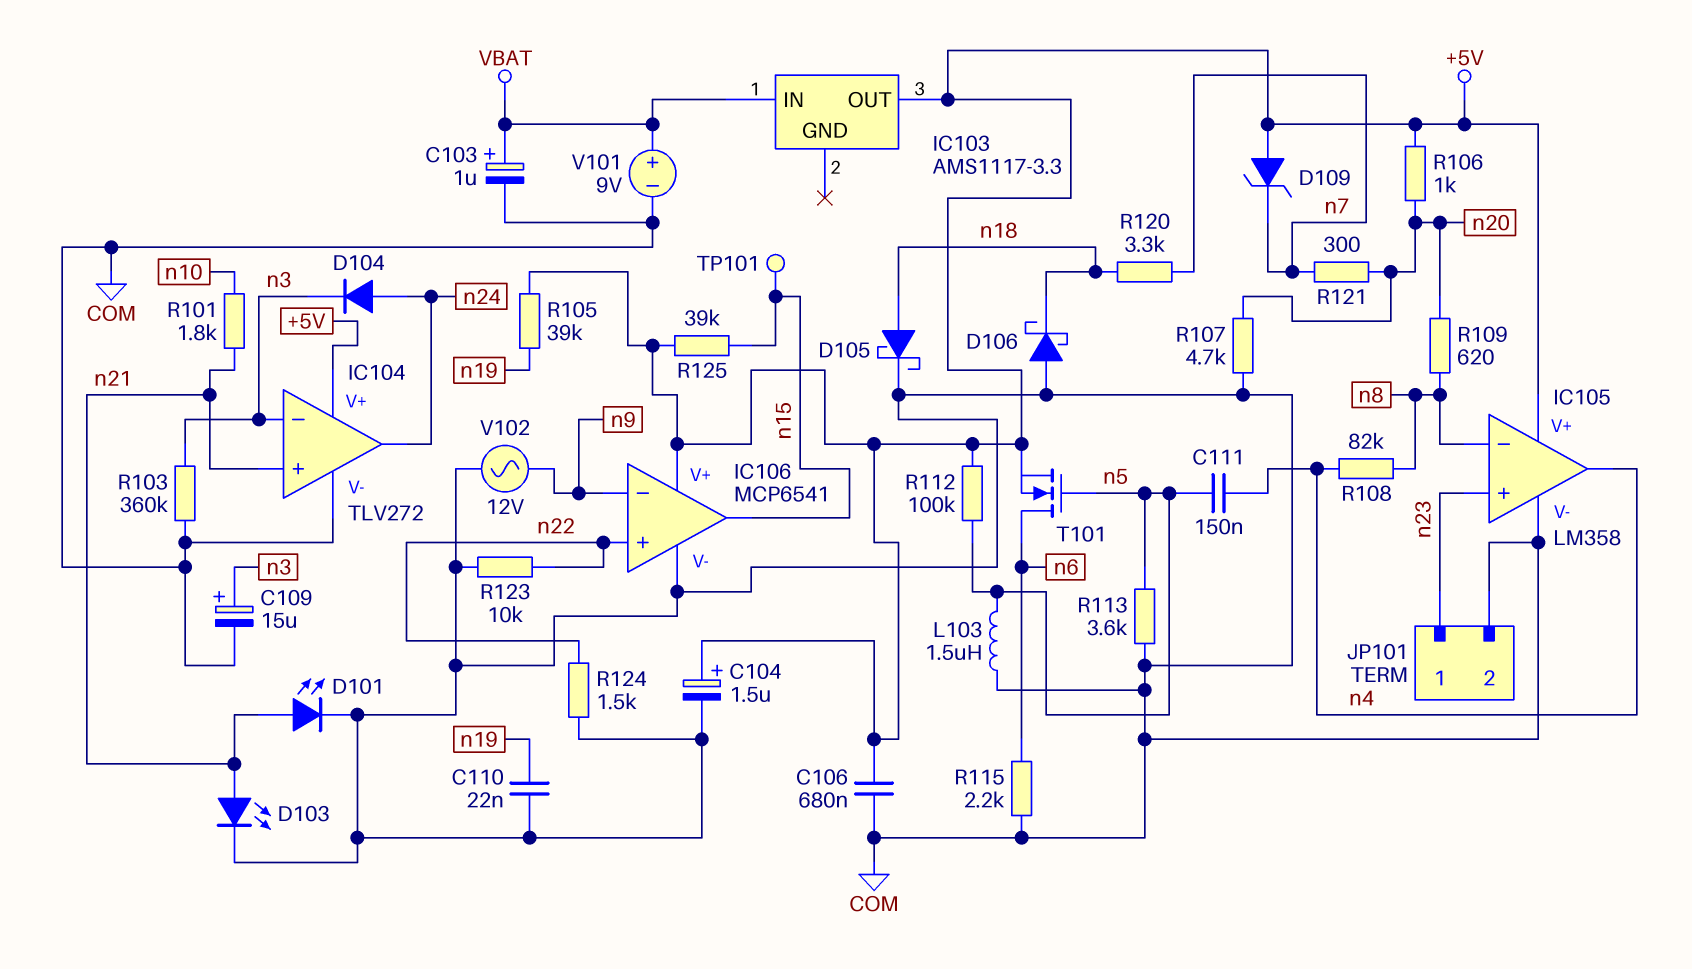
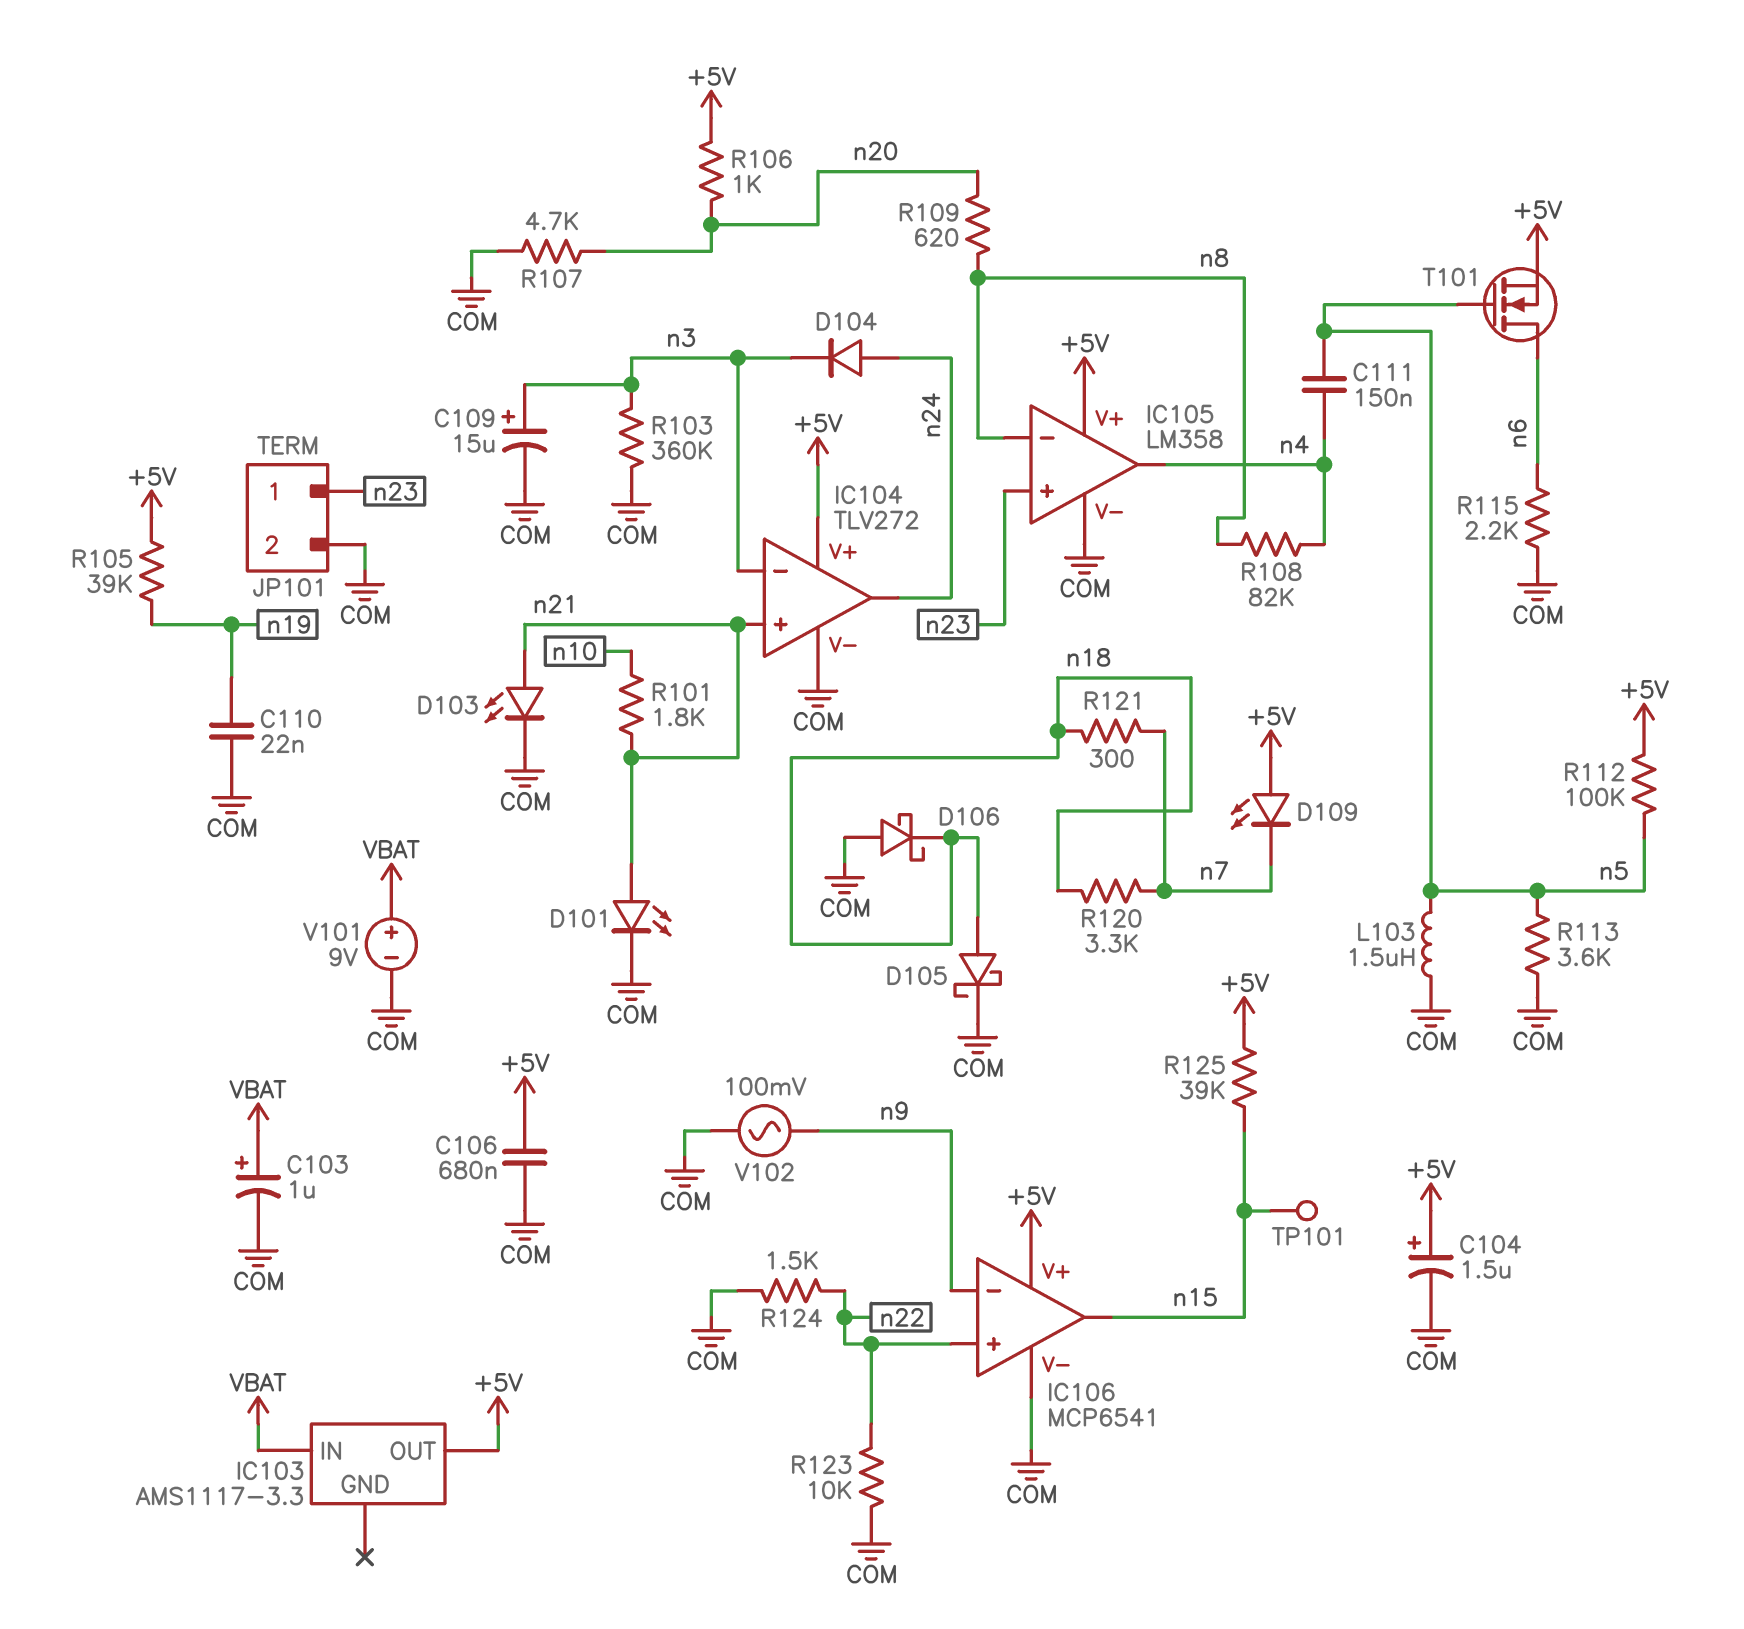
D109: zener (A +5V, K n7) -> LED (A +5V, K n7)
R121: 300 (n7, n20) -> 300 (n7, n18)
V102: AC 12V (COM, n9) -> AC 100mV (COM, n9)

